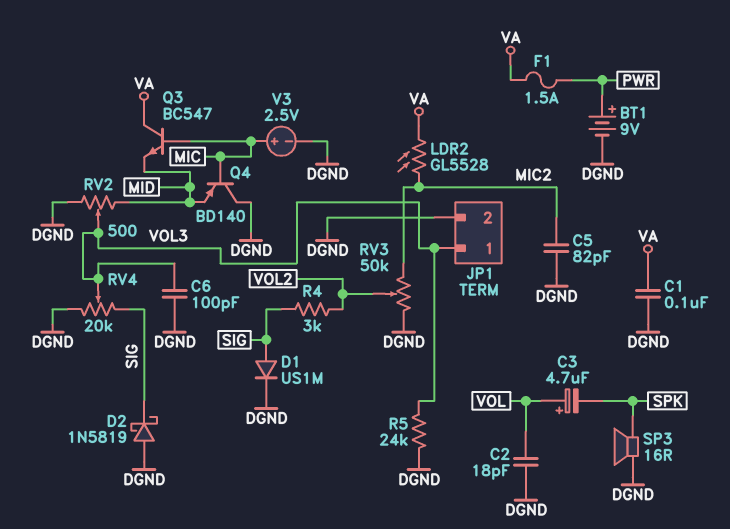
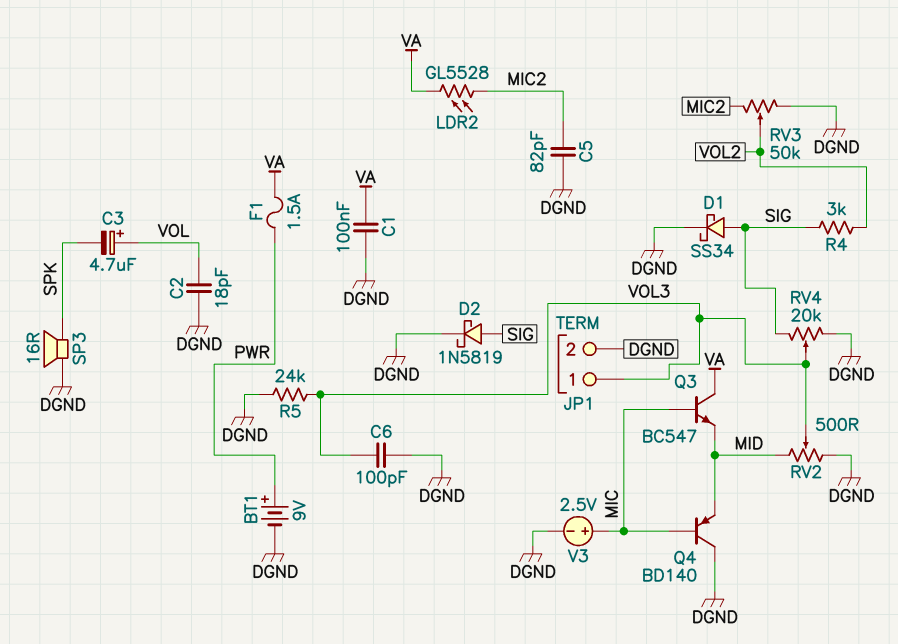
D1: diode US1M (A SIG, K DGND) -> schottky SS34 (A SIG, K DGND)
D2: schottky 1N5819 (A DGND, K SIG) -> schottky 1N5819 (A SIG, K DGND)

